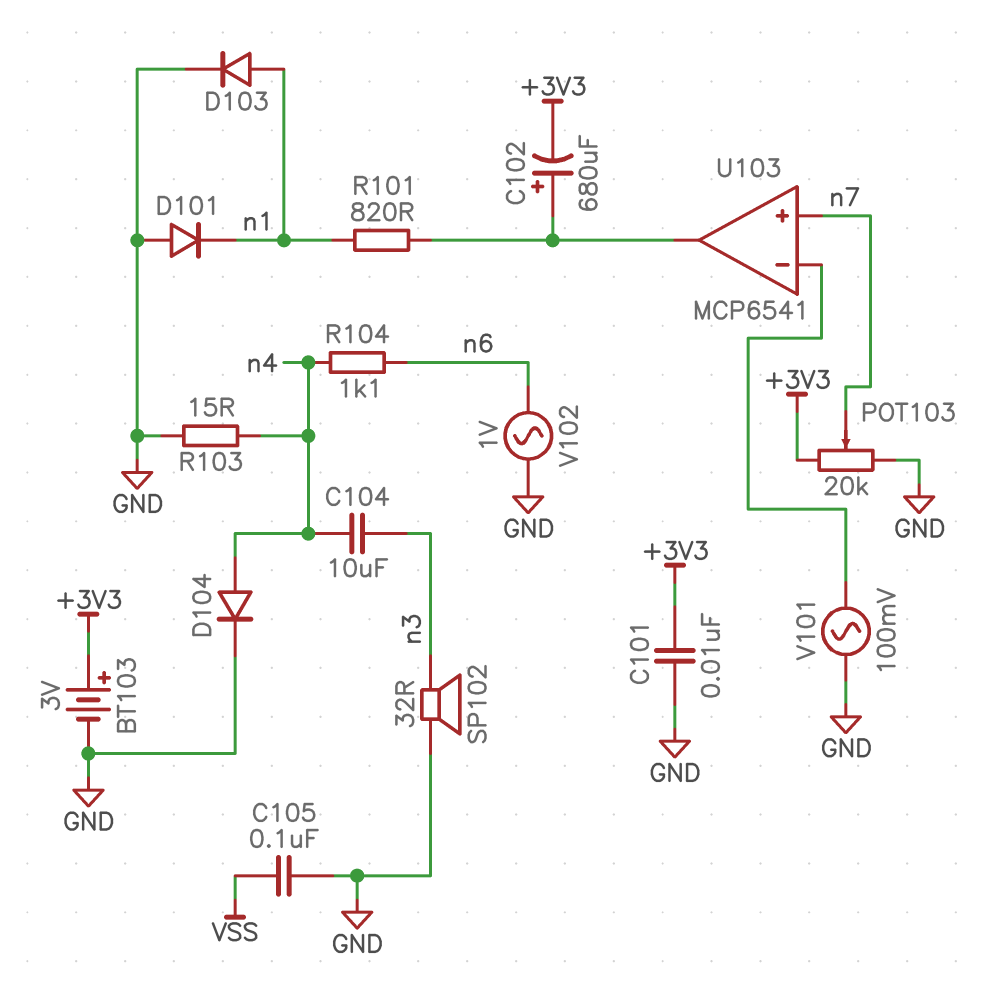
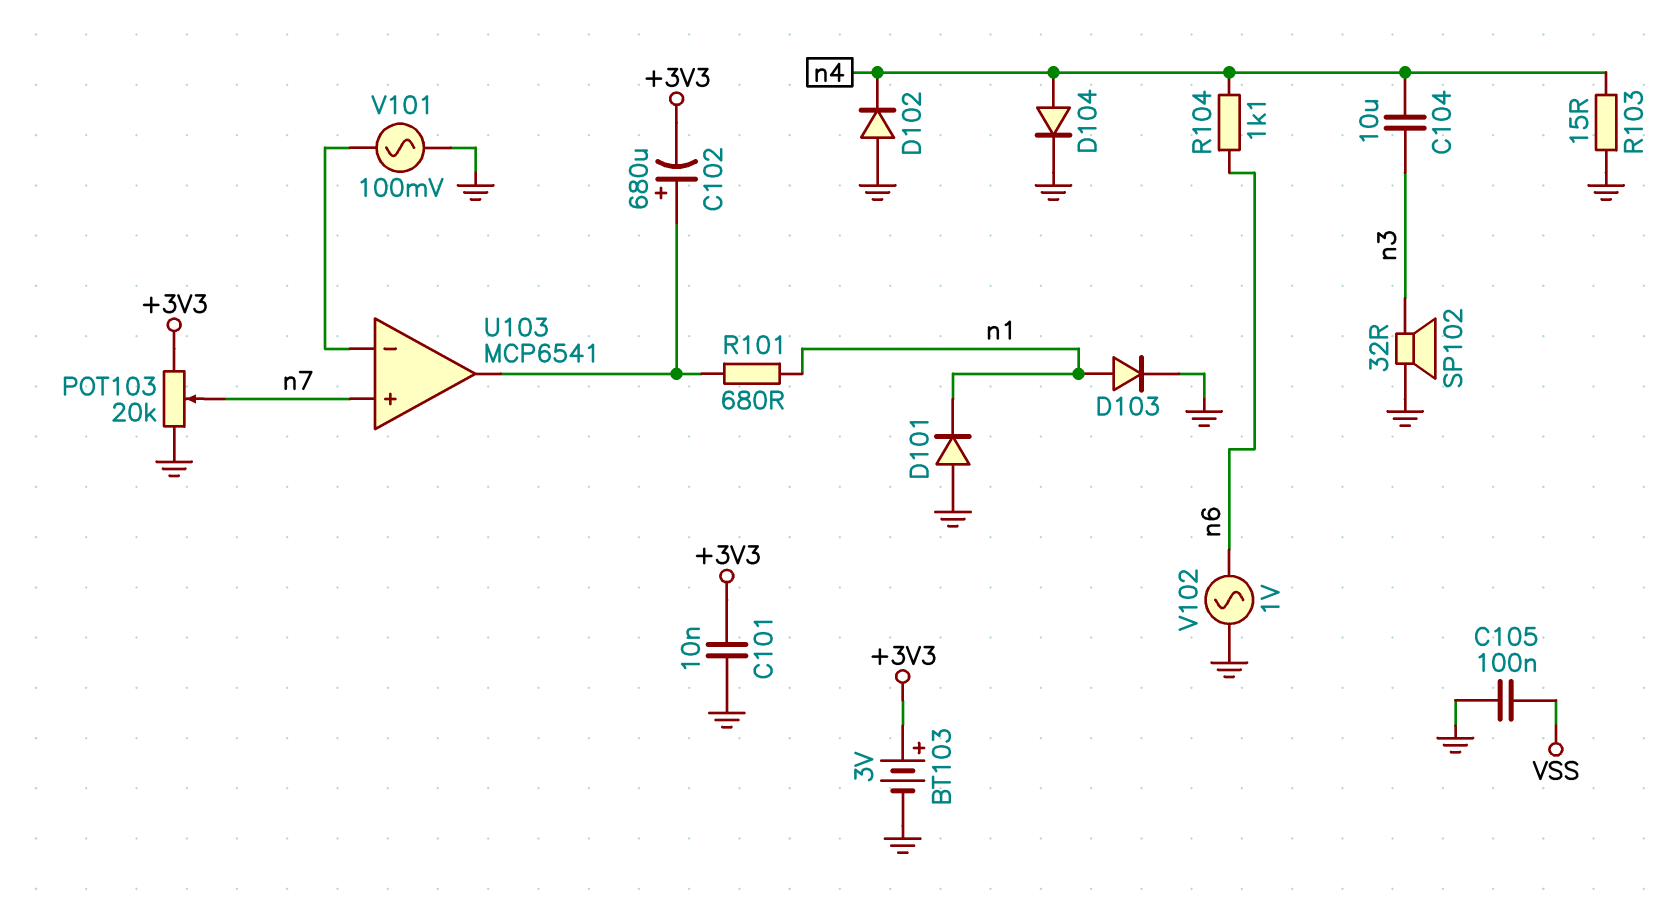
D102: none -> diode (A GND, K n4)
R101: 820 (U103/out, n1) -> 680 (U103/out, n1)

